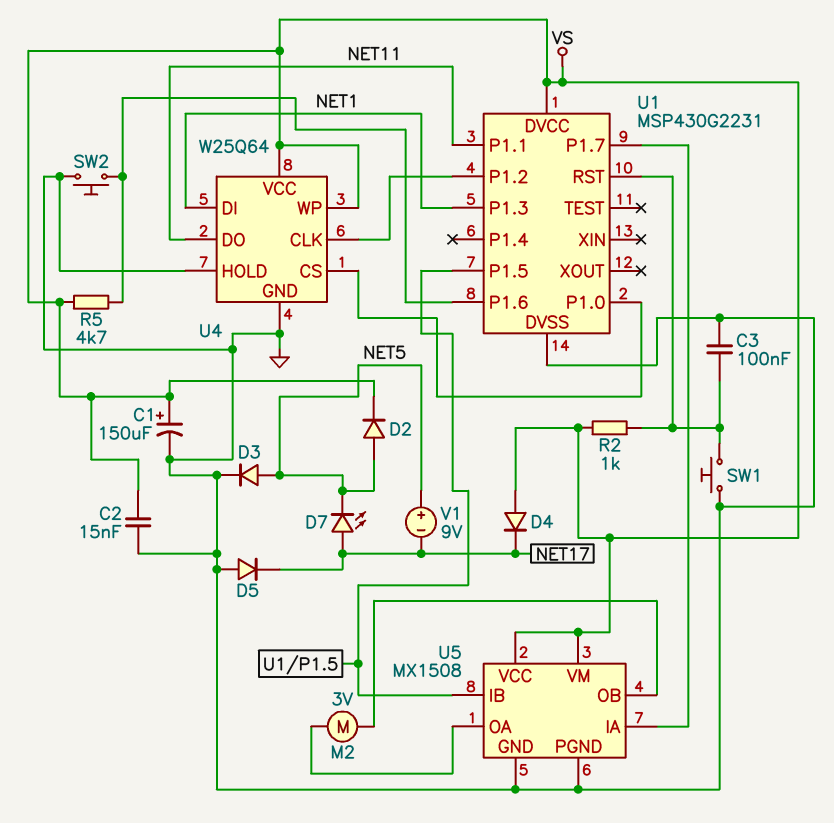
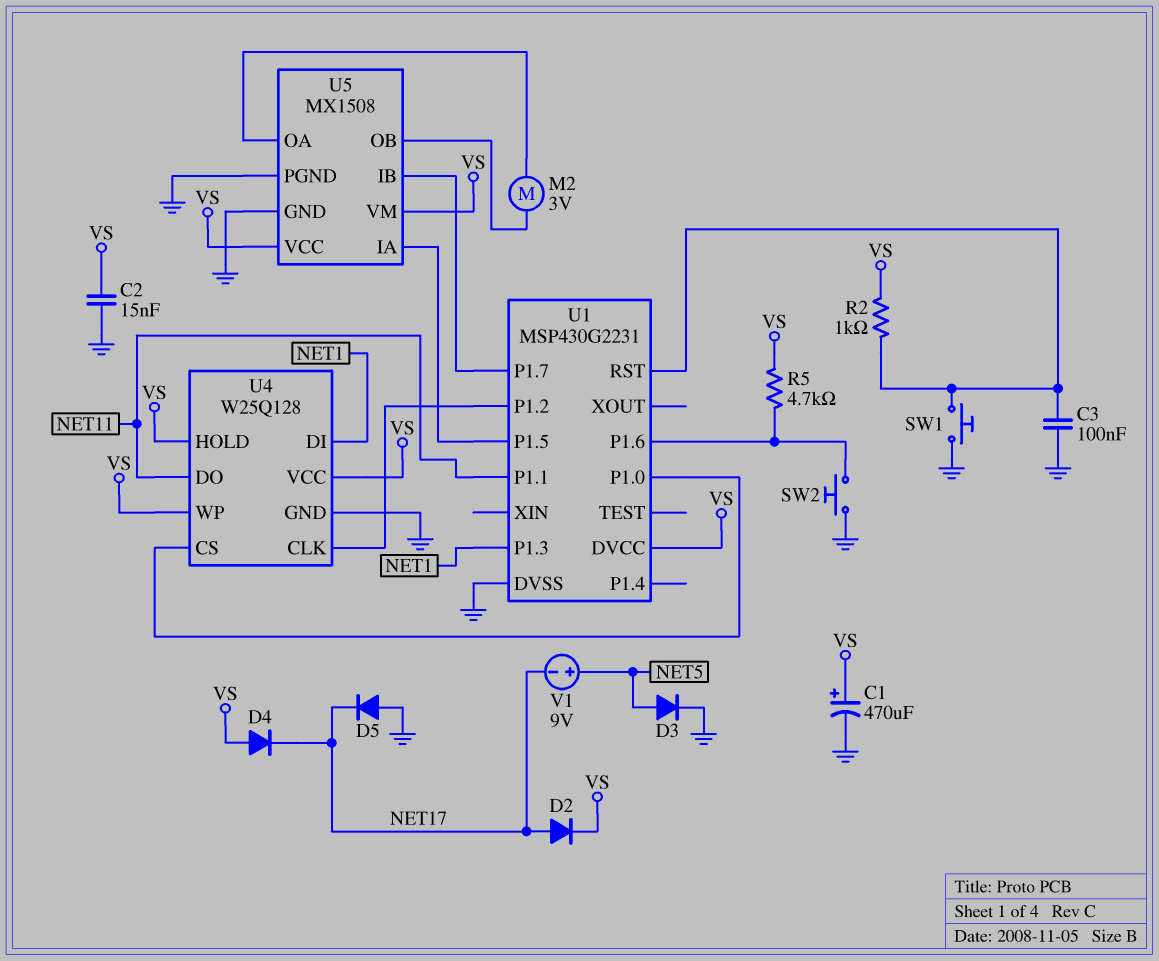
C1: 150uF (plus VS, minus GND) -> 470uF (plus VS, minus GND)
D2: diode (A NET5, K VS) -> diode (A NET17, K VS)
D7: LED (A NET17, K NET5) -> none
U4: W25Q64 -> W25Q128
U4 pin HOLD: GND -> VS
U5 pin IA: U1/P1.7 -> U1/P1.5
U5 pin IB: U1/P1.5 -> U1/P1.7

